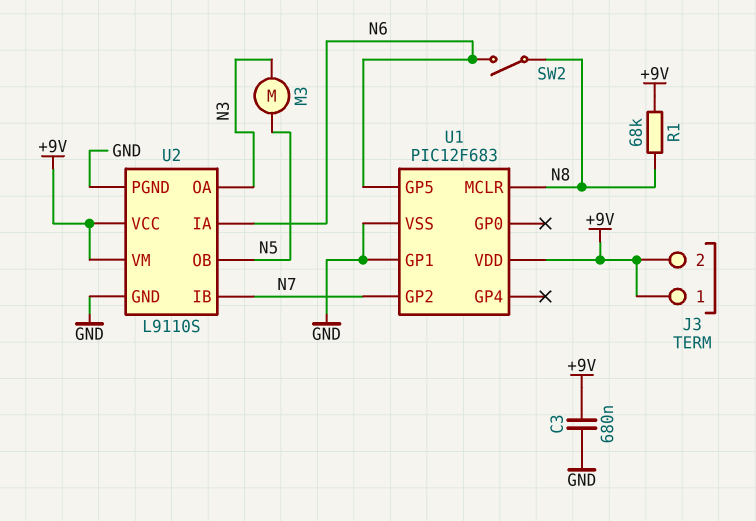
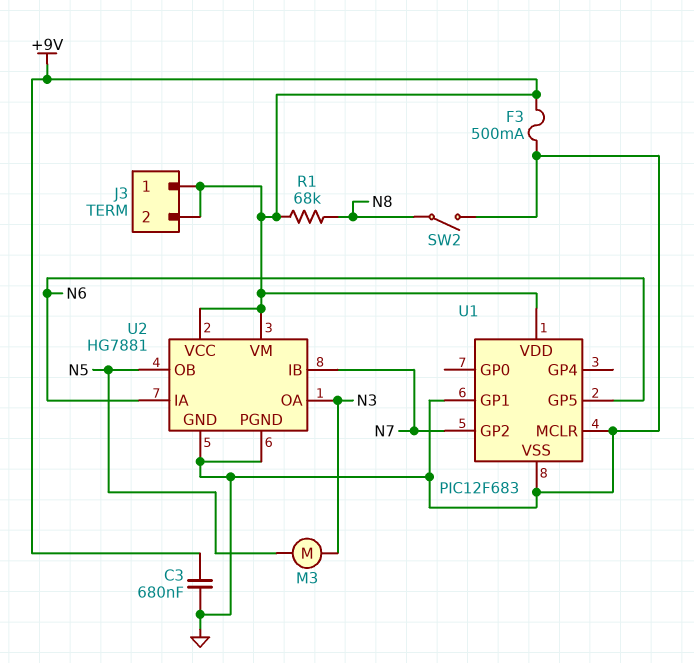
F3: none -> 500mA (+9V, GND)
SW2: switch (N6, N8) -> switch (GND, N8)
U1 pin MCLR: N8 -> GND
U2: L9110S -> HG7881

